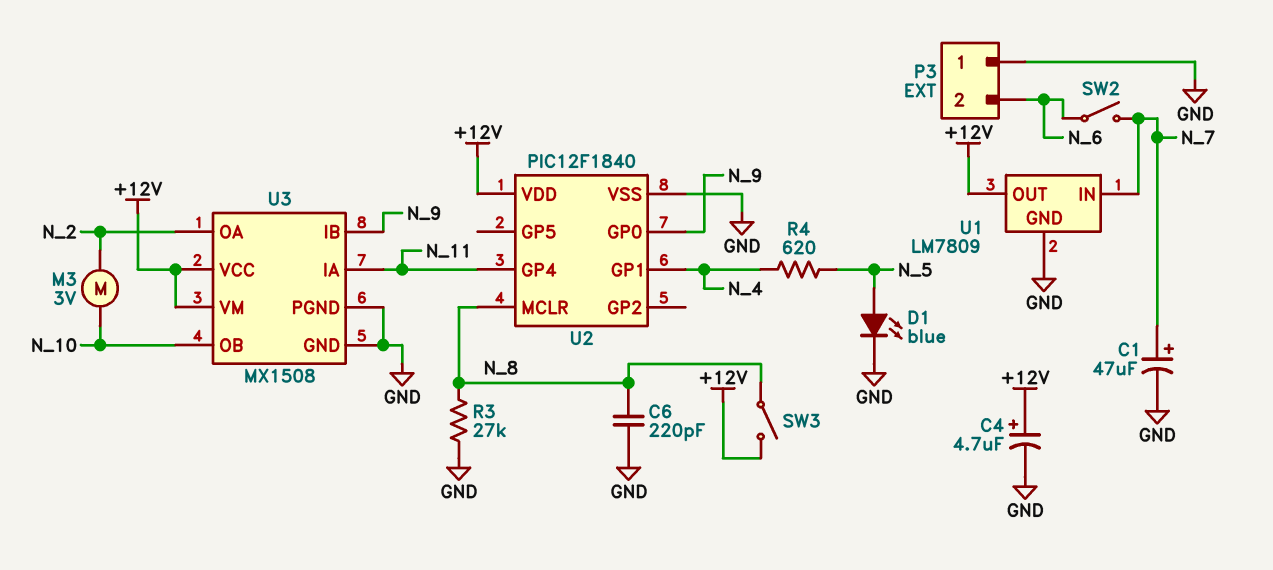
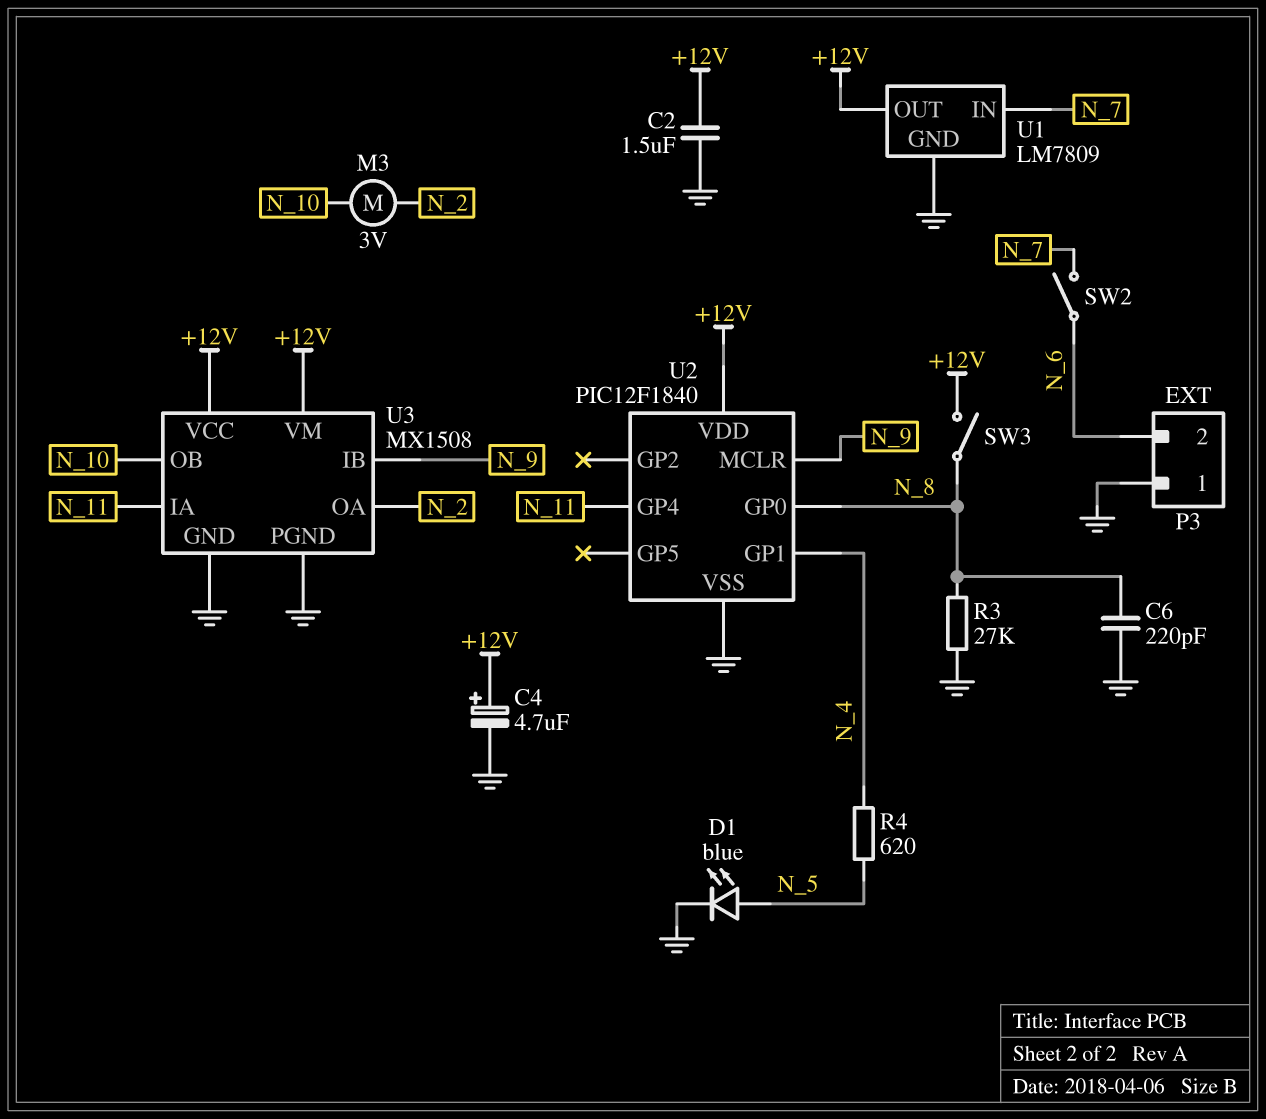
C1: 47uF (plus N_7, minus GND) -> none
C2: none -> 1.5uF (+12V, GND)
U2 pin GP0: N_9 -> N_8
U2 pin MCLR: N_8 -> N_9

